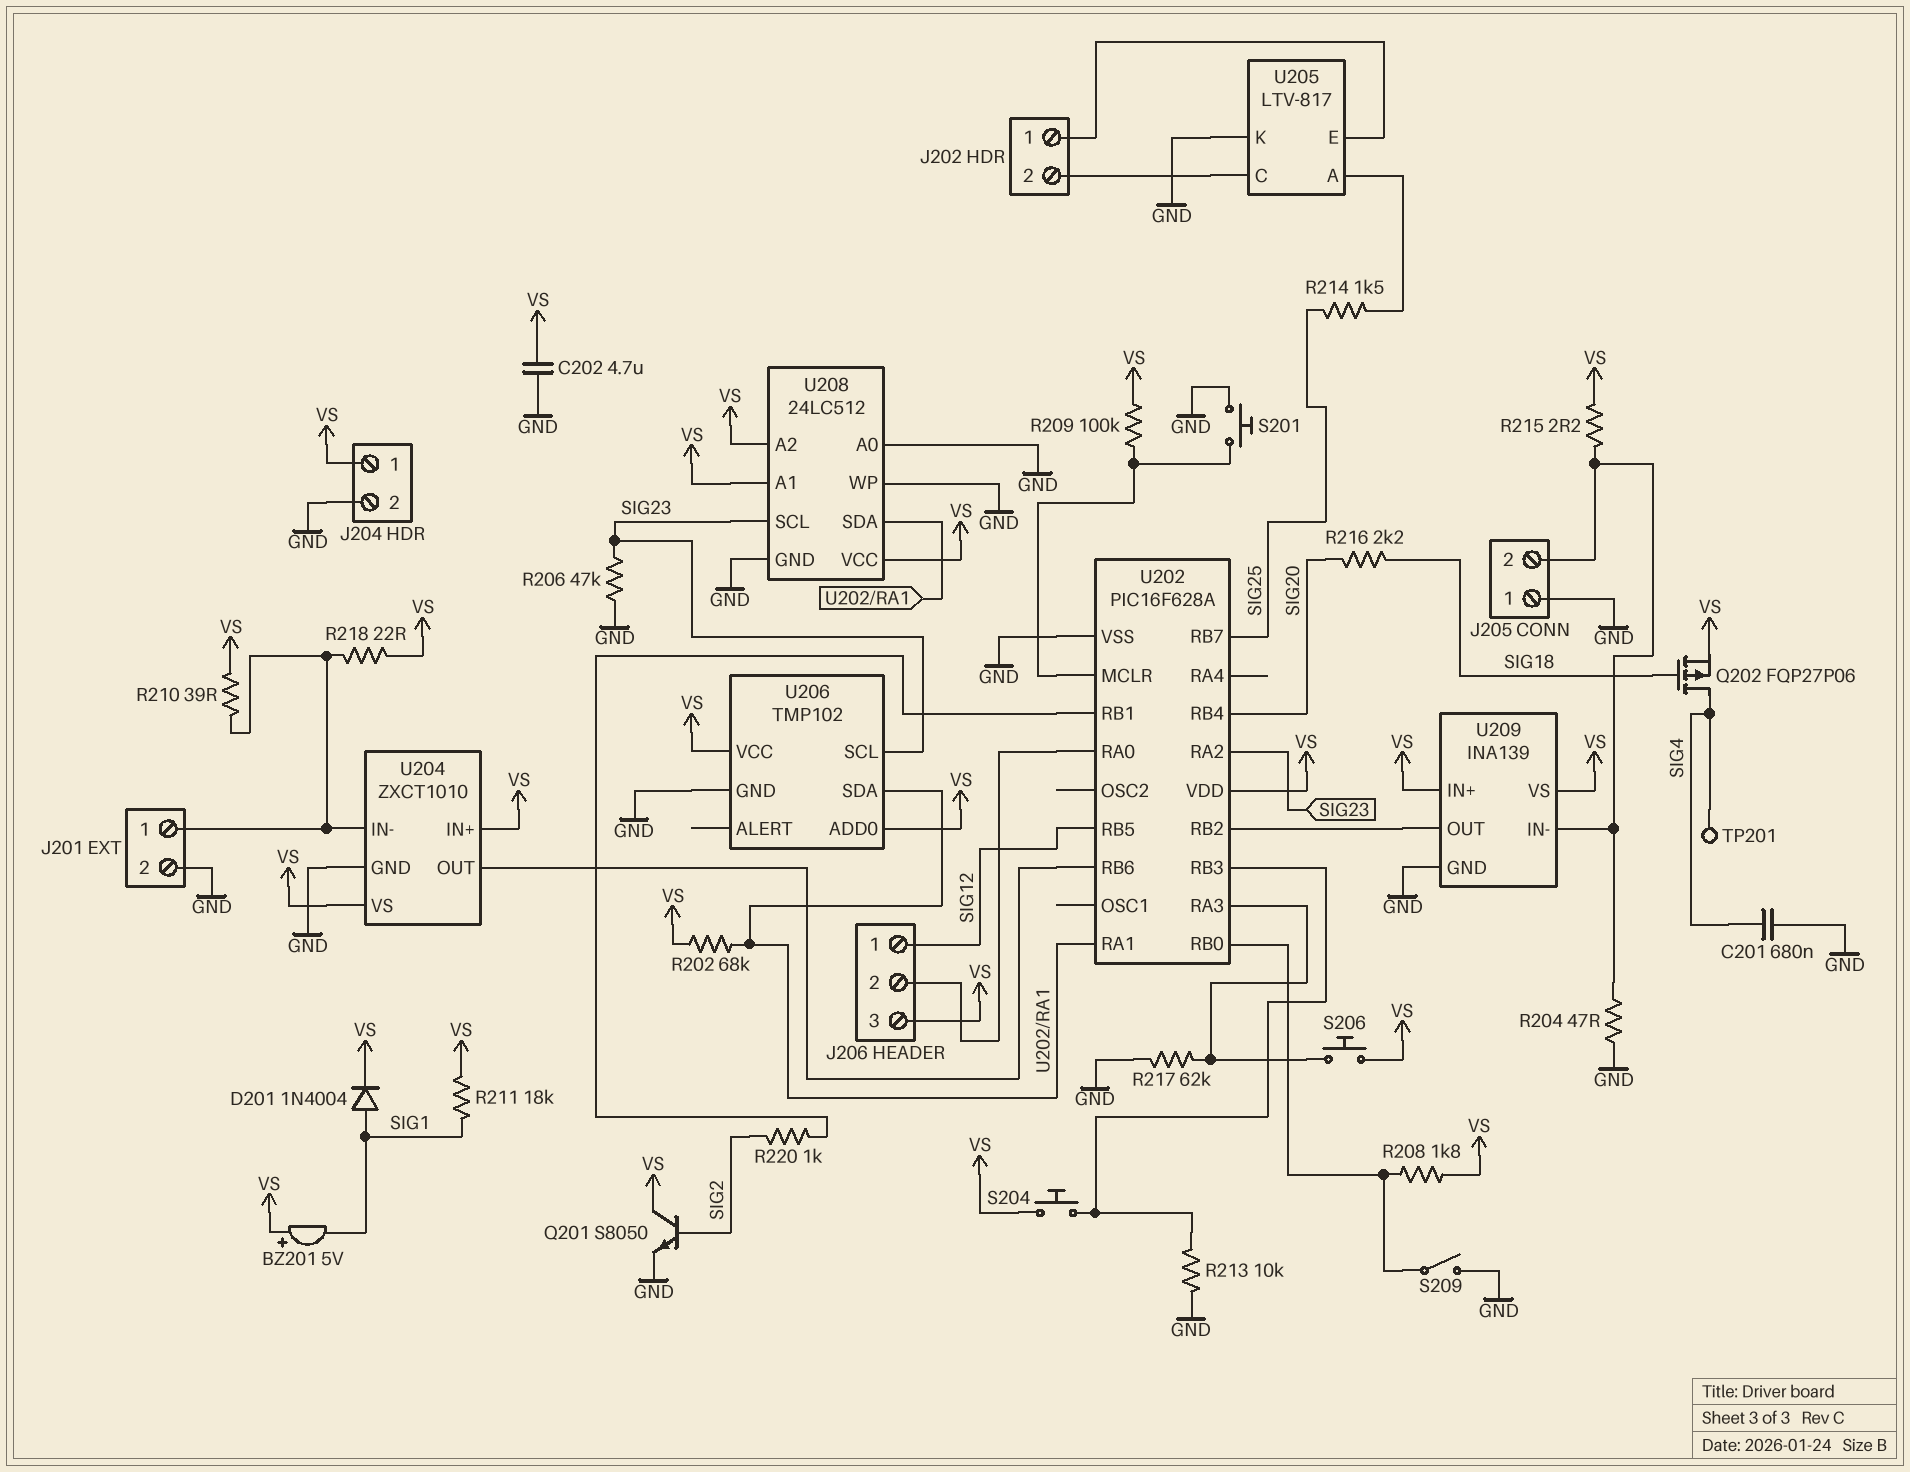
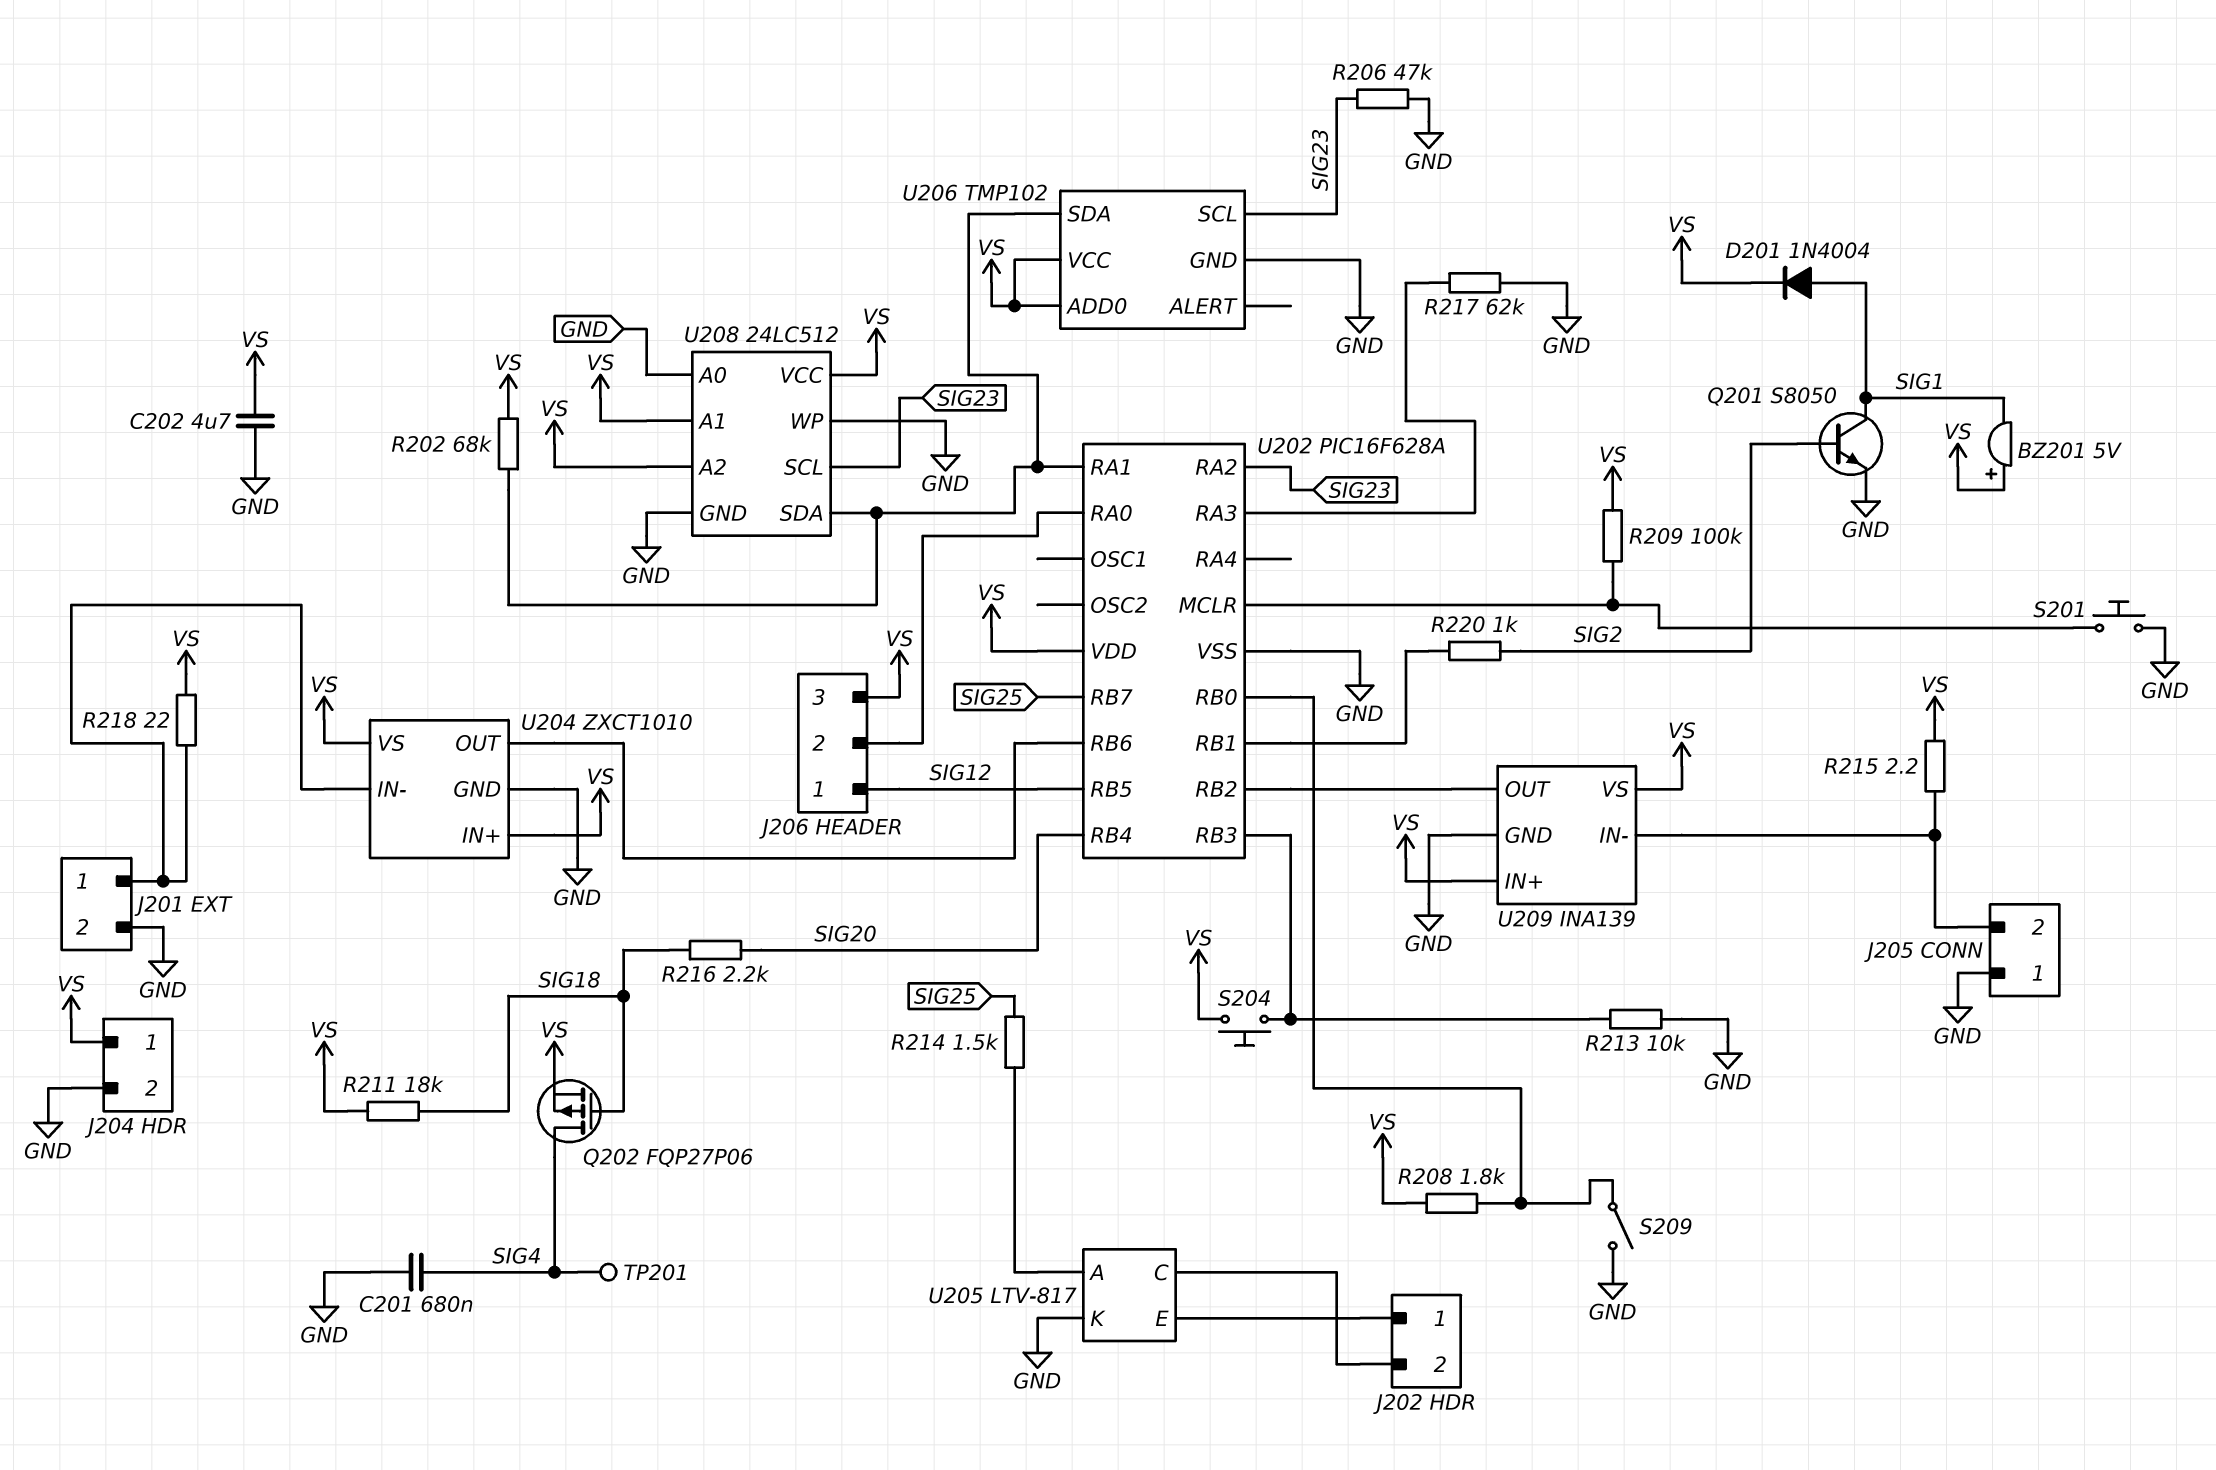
Q201: NPN S8050 (B SIG2, C VS, E GND) -> NPN S8050 (B SIG2, C SIG1, E GND)
R204: 47 (GND, J205/2) -> none
R210: 39 (J201/1, VS) -> none
R211: 18k (SIG1, VS) -> 18k (SIG18, VS)
S206: button (U202/RA3, VS) -> none

